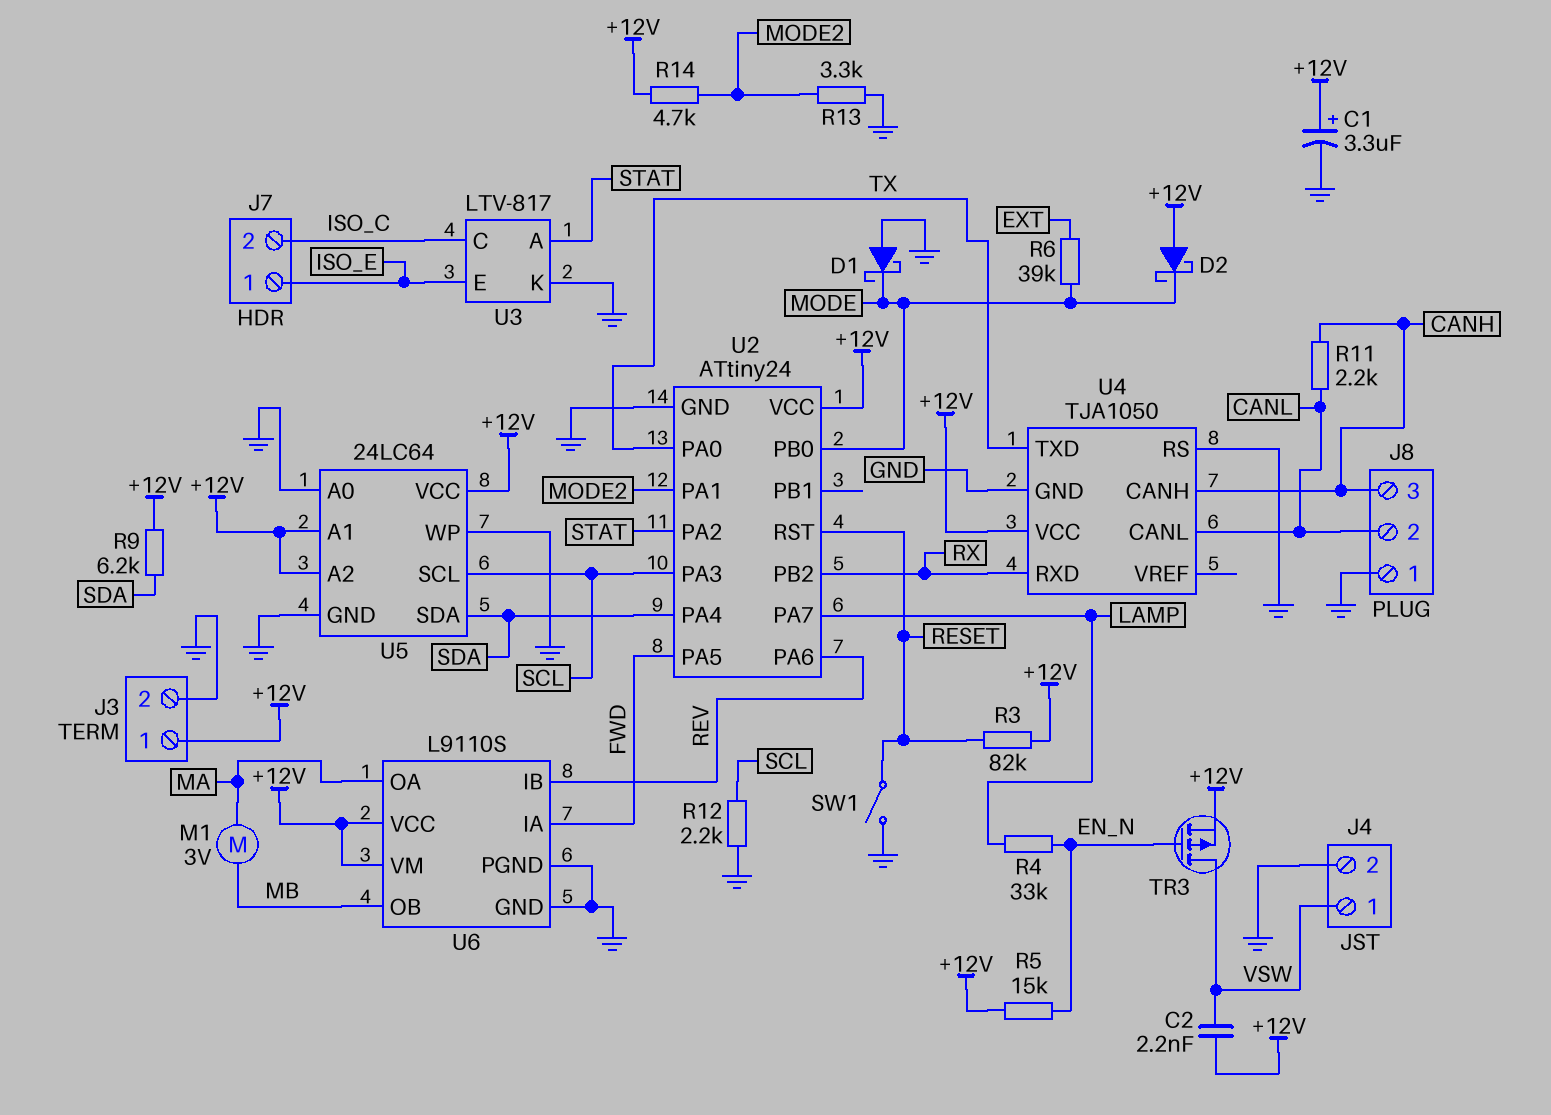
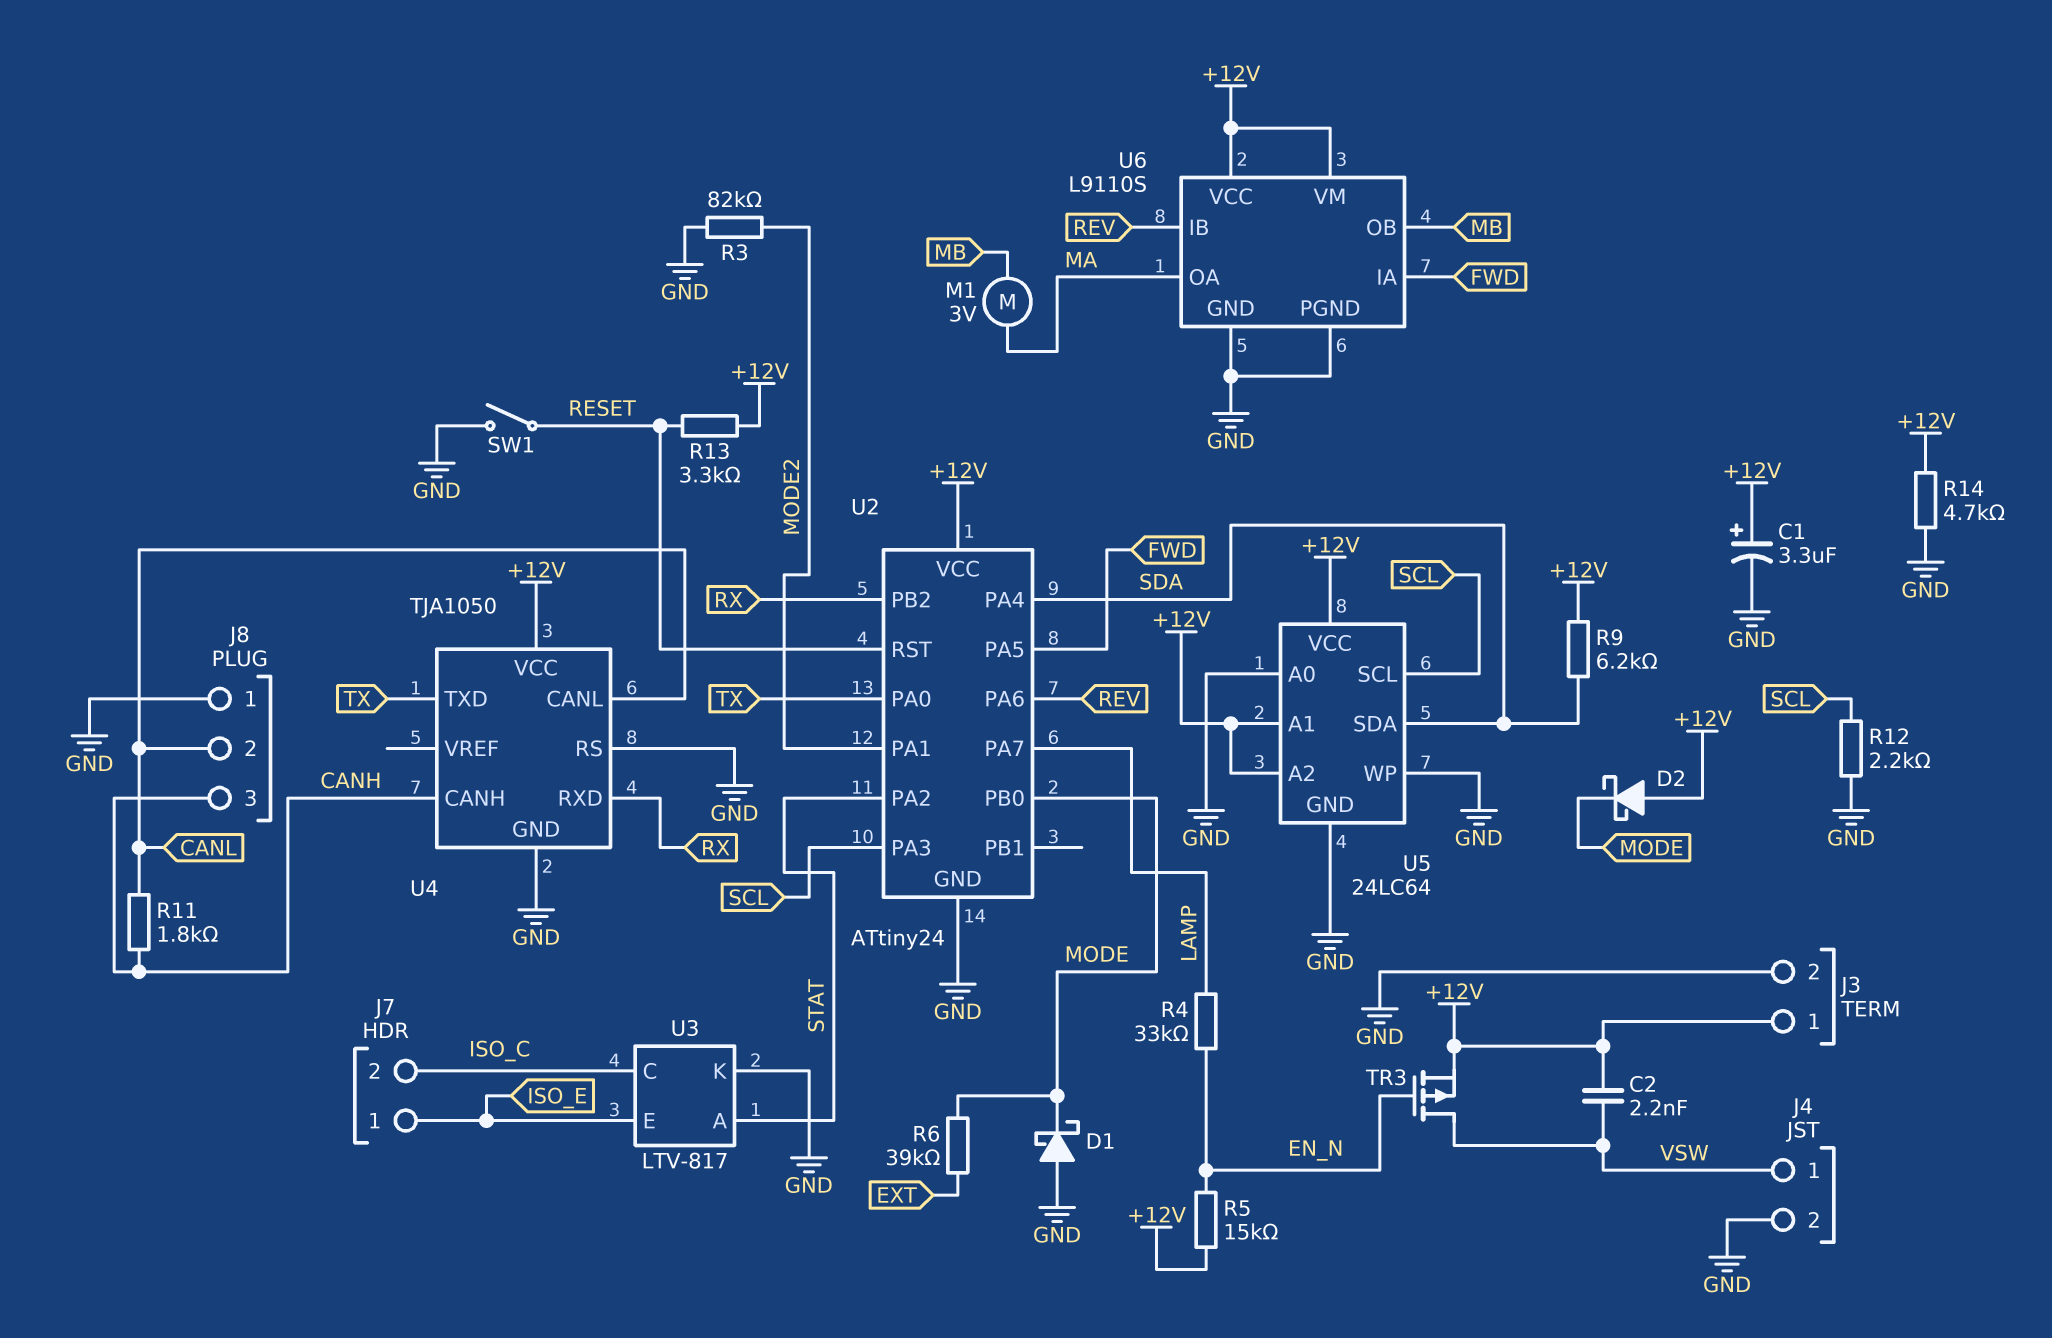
R3: 82k (+12V, RESET) -> 82k (GND, MODE2)
R11: 2.2k (CANH, CANL) -> 1.8k (CANH, CANL)
R13: 3.3k (GND, MODE2) -> 3.3k (+12V, RESET)
R14: 4.7k (+12V, MODE2) -> 4.7k (+12V, GND)

